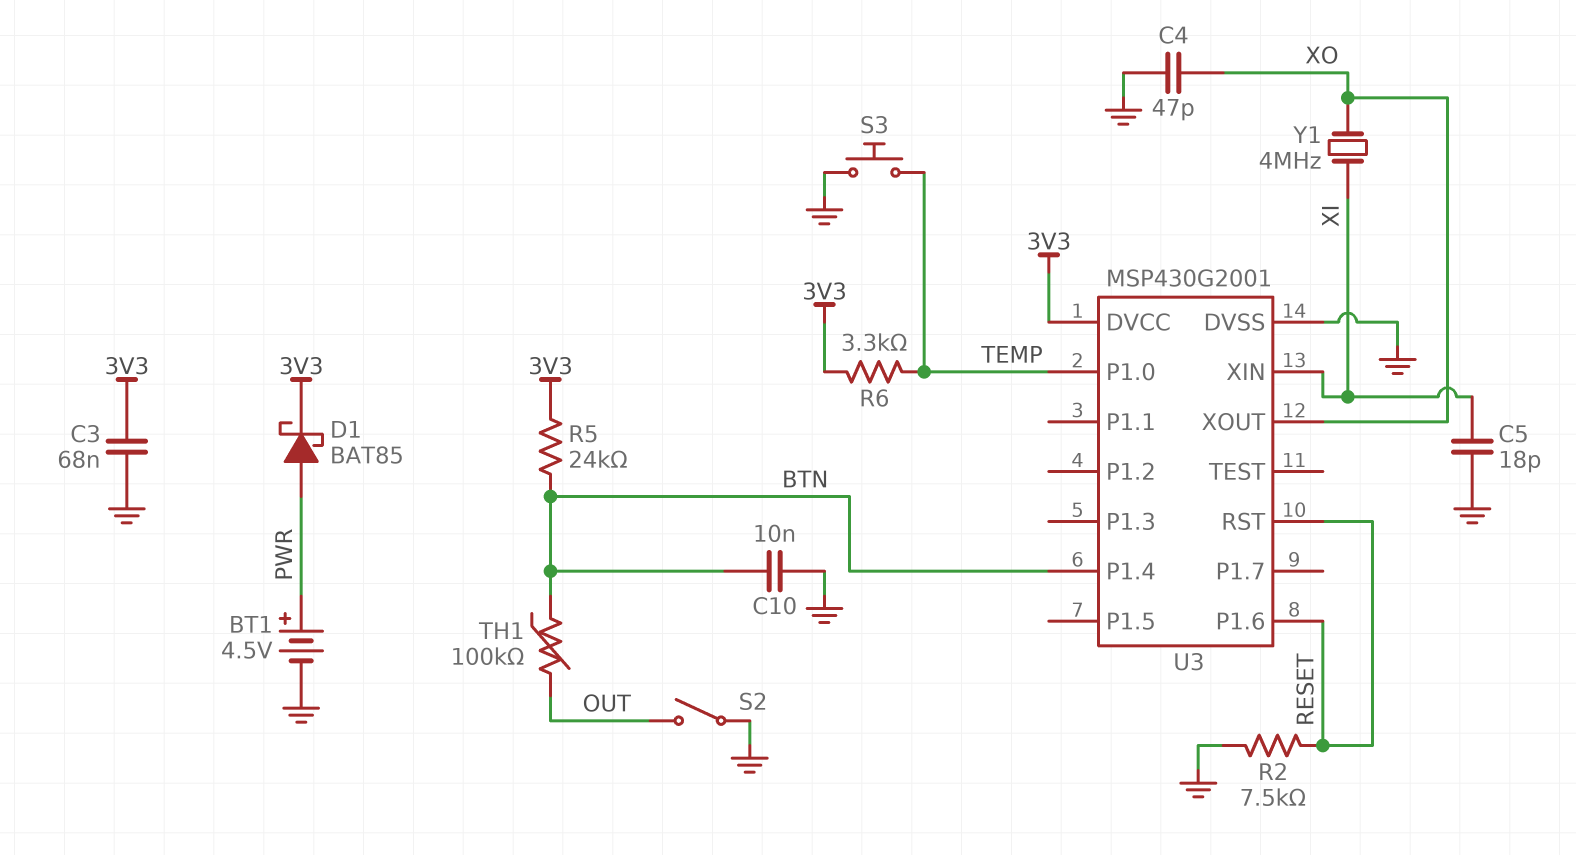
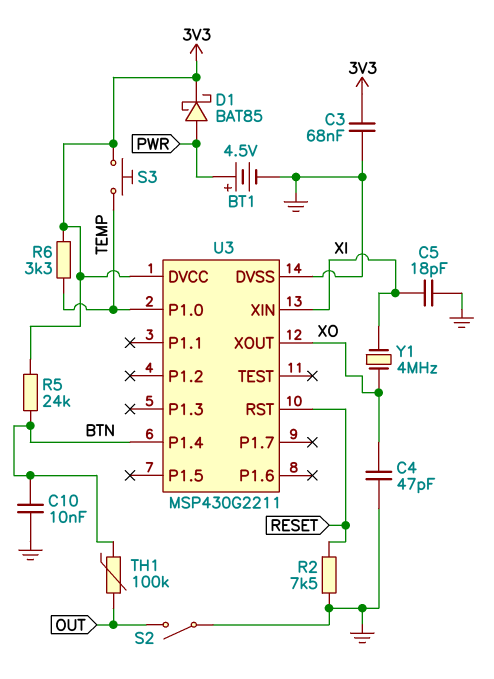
S3: button (GND, TEMP) -> button (3V3, TEMP)
U3: MSP430G2001 -> MSP430G2211
U3 pin P1.6: RESET -> none

